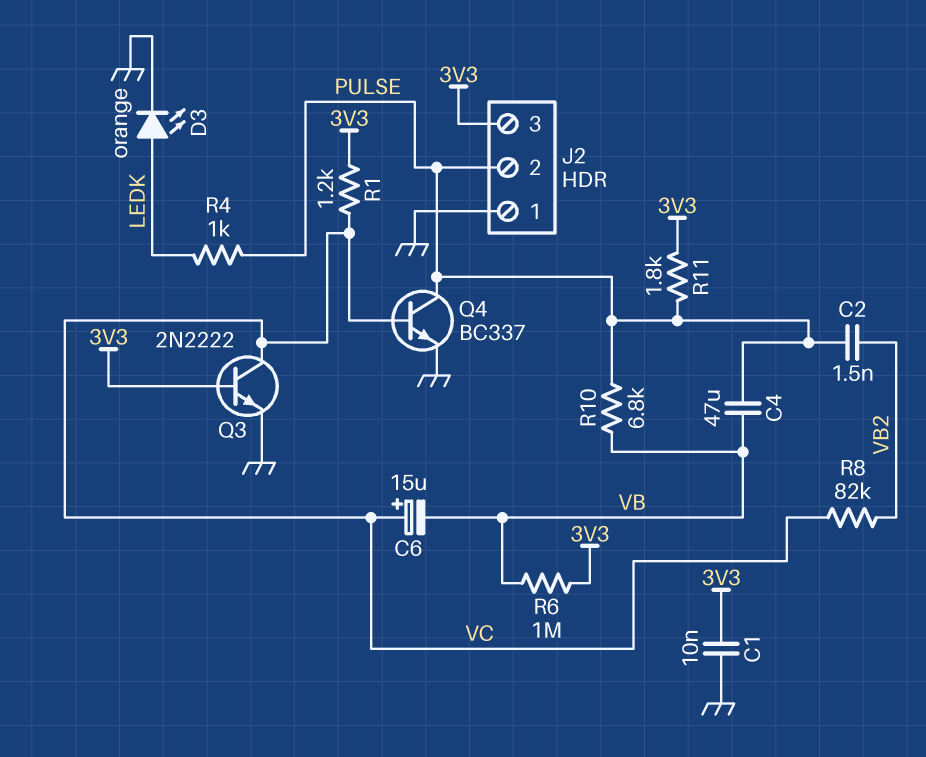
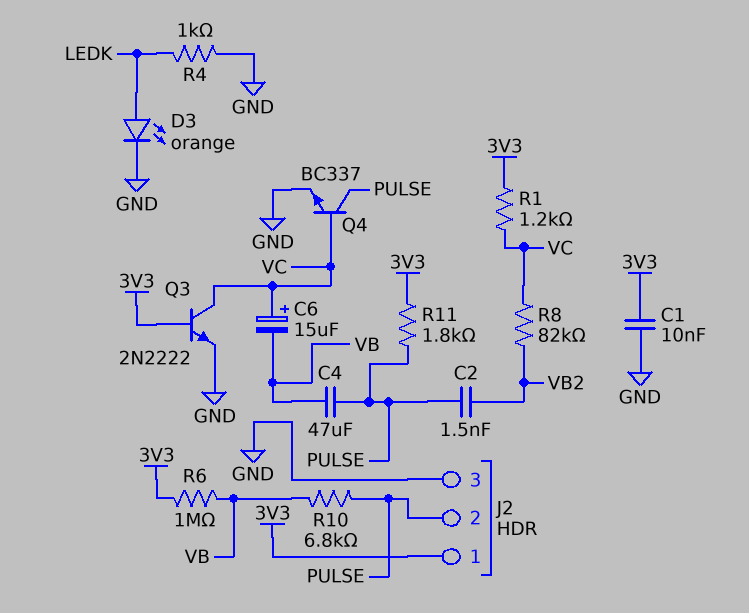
J2 pin 1: GND -> 3V3
J2 pin 3: 3V3 -> GND
R4: 1k (LEDK, PULSE) -> 1k (GND, LEDK)

